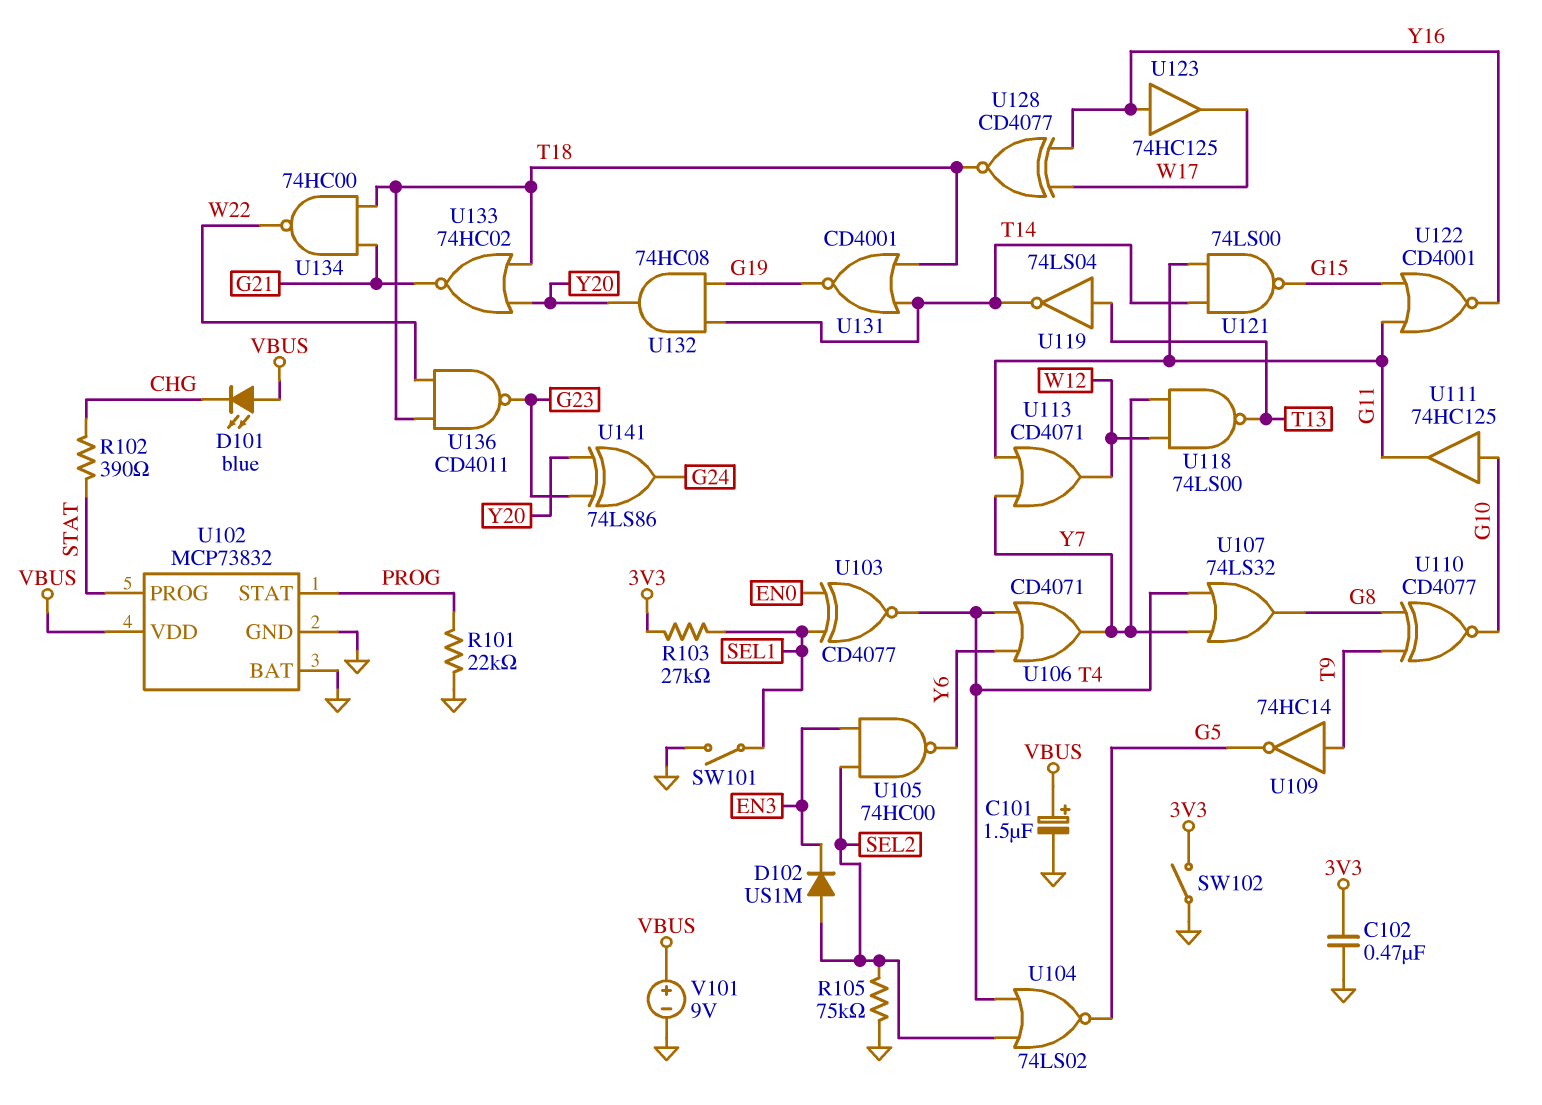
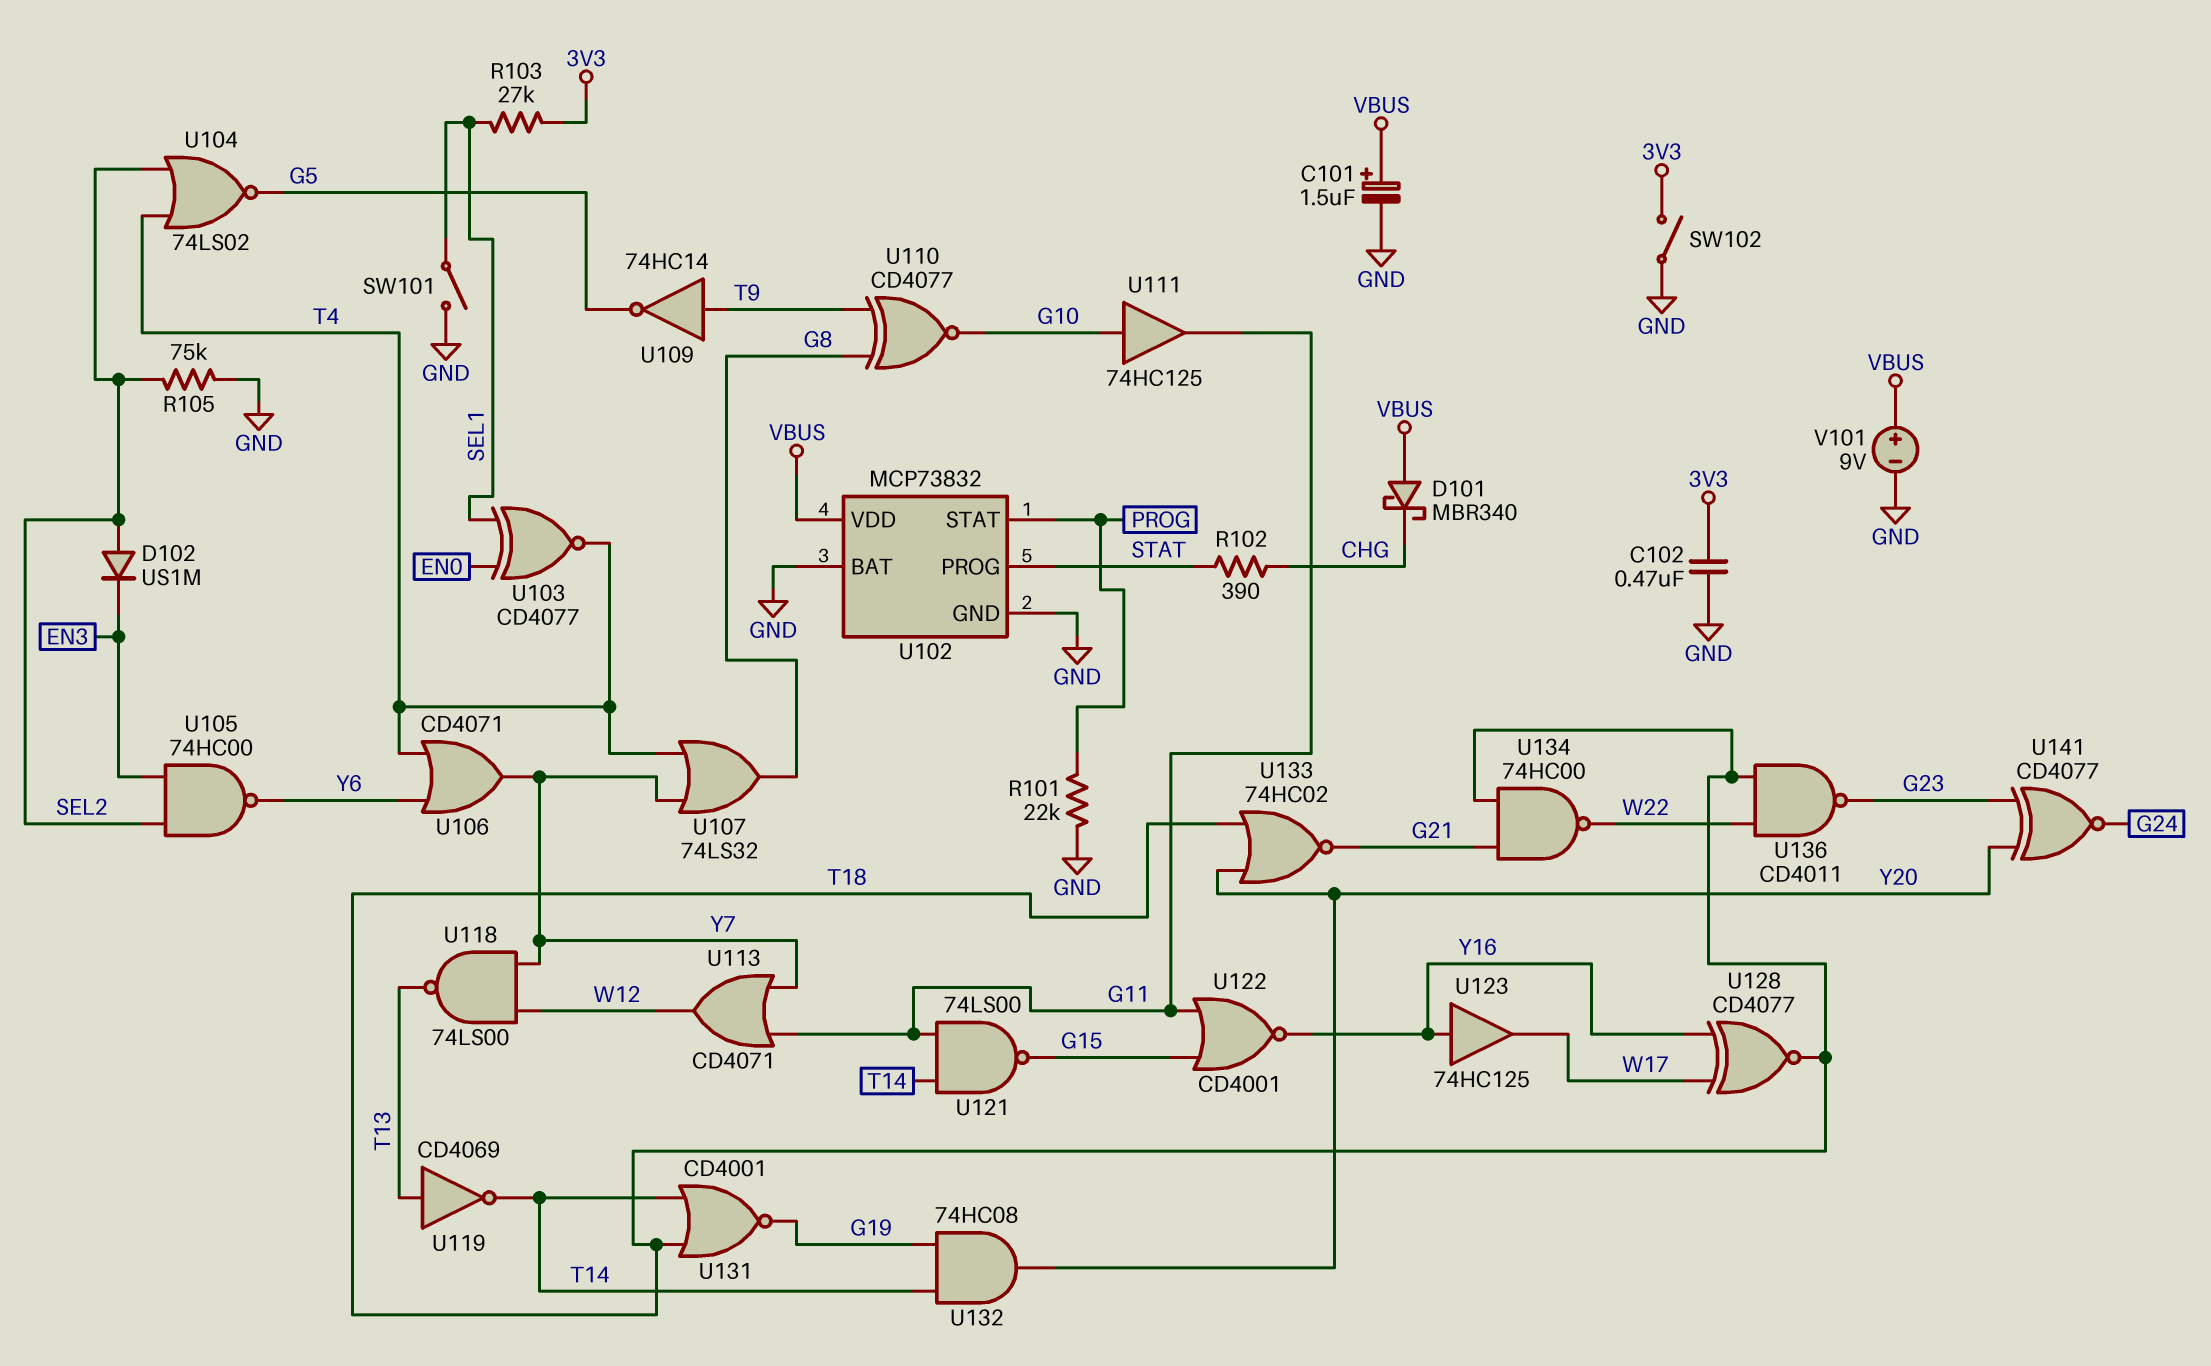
D101: LED blue (A VBUS, K CHG) -> schottky MBR340 (A VBUS, K CHG)
U119: NOT 74LS04 (in T13, out T14) -> NOT CD4069 (in T13, out T14)
U141: XOR 74LS86 (in G23, in Y20, out G24) -> XNOR CD4077 (in G23, in Y20, out G24)

